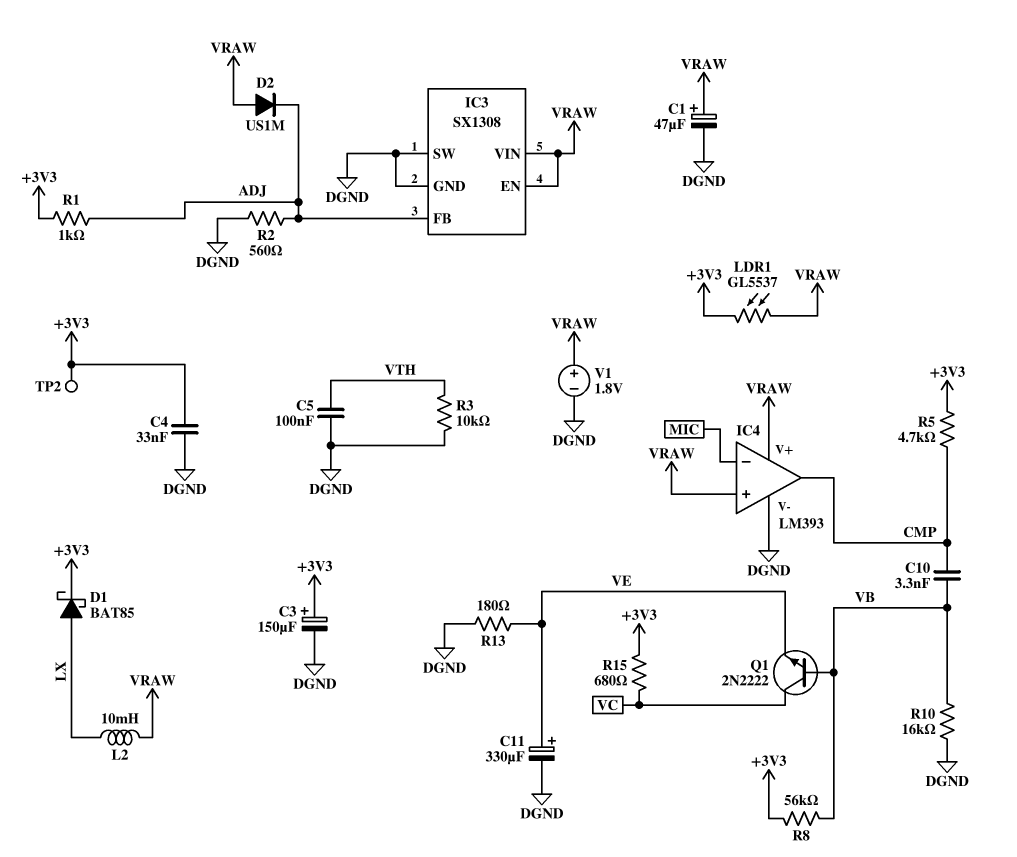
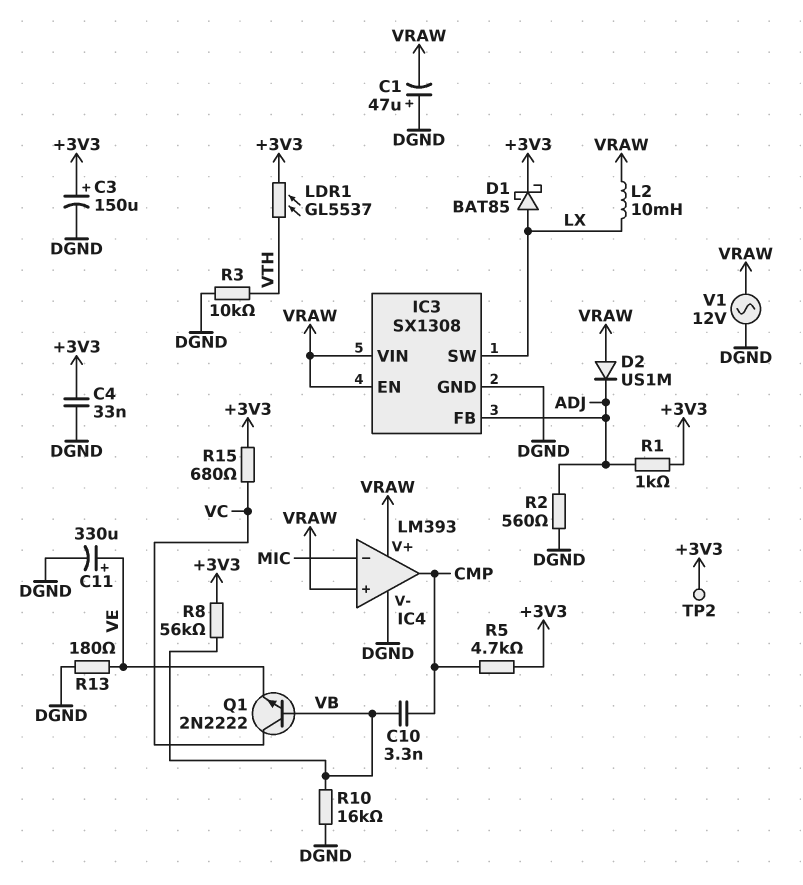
C1: 47uF (plus VRAW, minus DGND) -> 47uF (plus DGND, minus VRAW)
C5: 100nF (DGND, VTH) -> none
IC3 pin SW: DGND -> LX
LDR1: GL5537 (+3V3, VRAW) -> GL5537 (+3V3, VTH)
V1: 1.8V (plus VRAW, minus DGND) -> AC 12V (DGND, VRAW)

